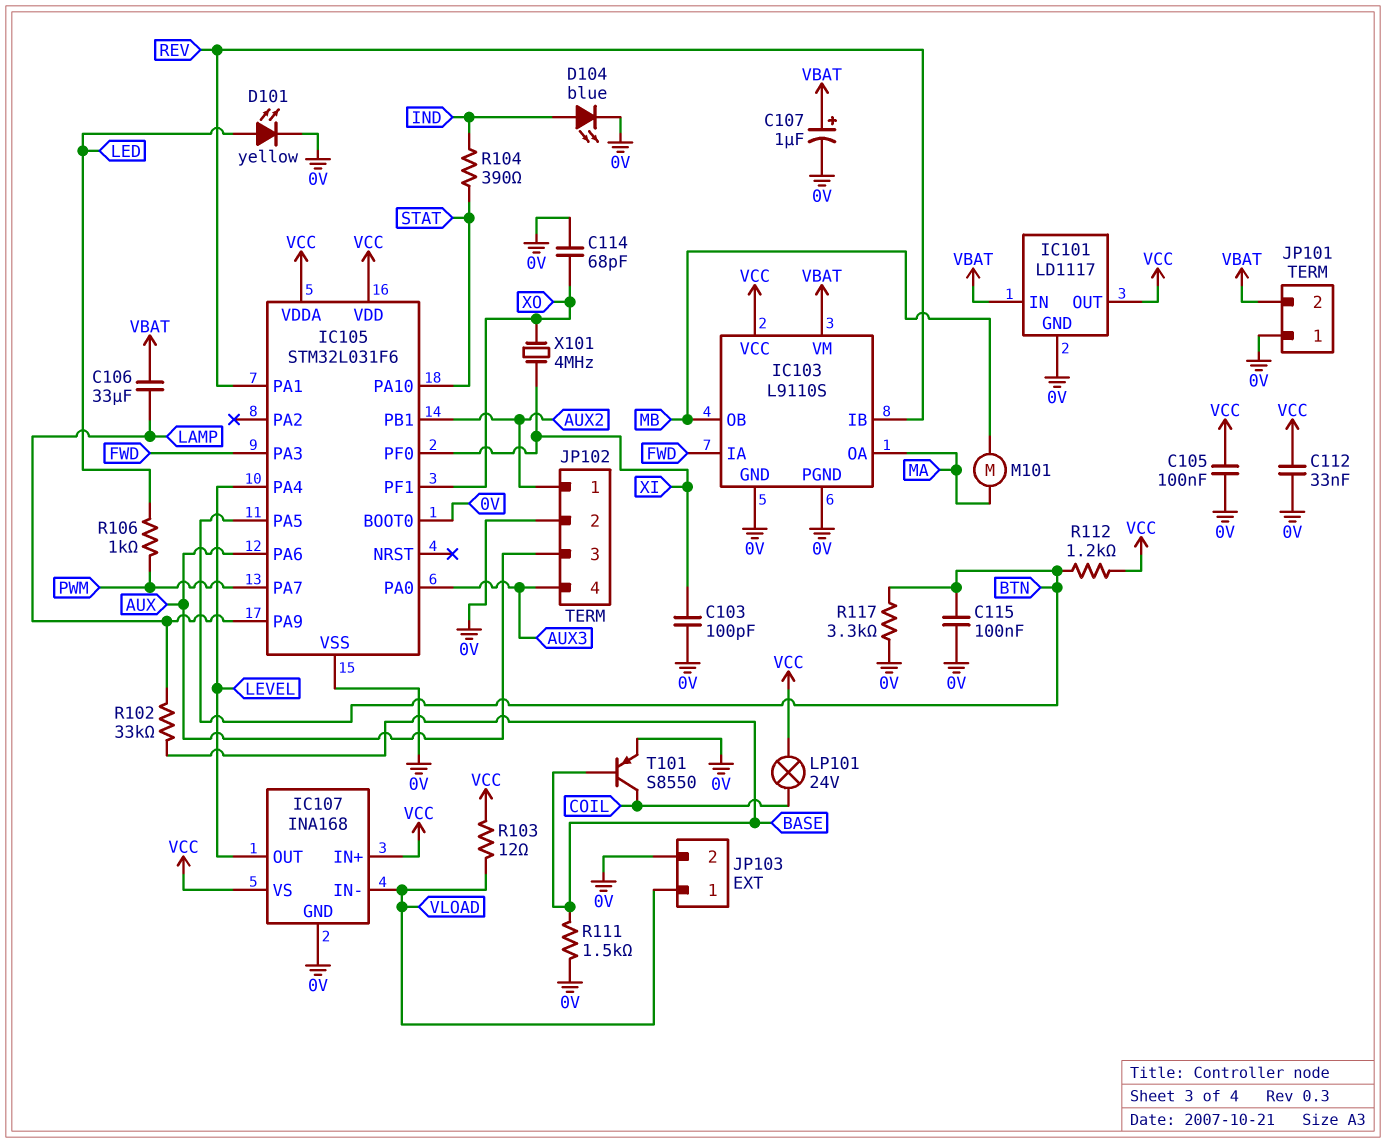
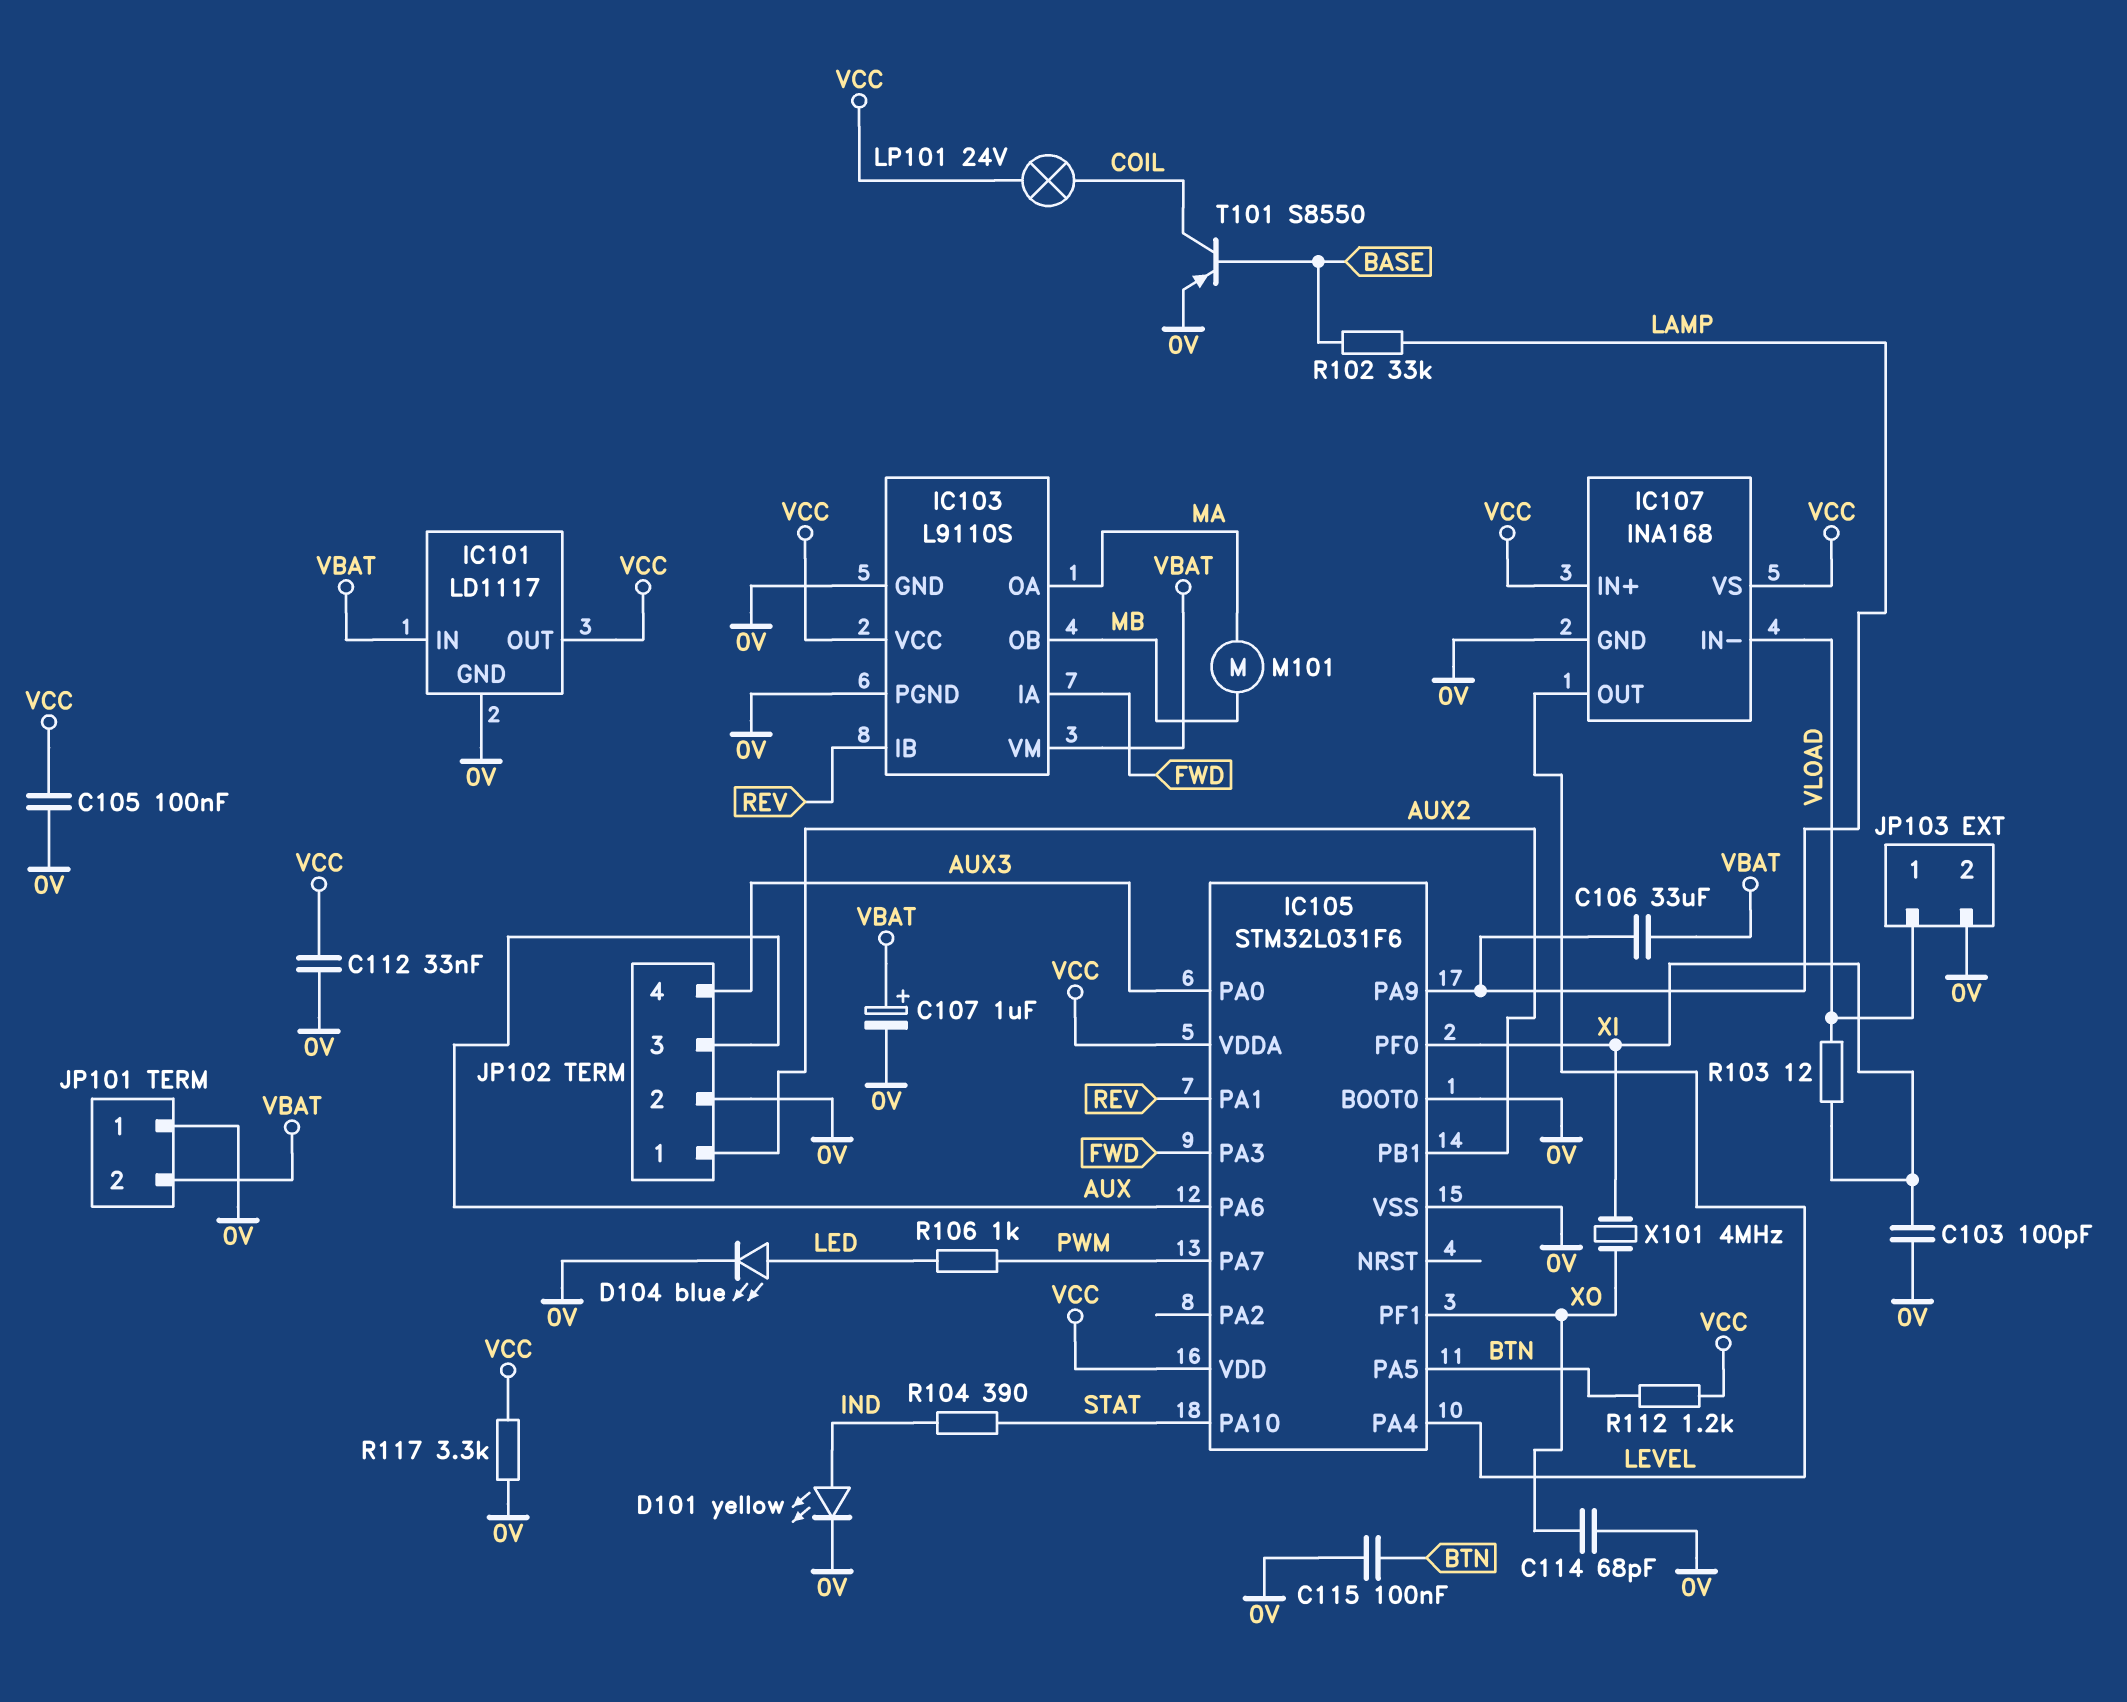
D101: LED yellow (A LED, K 0V) -> LED yellow (A IND, K 0V)
D104: LED blue (A IND, K 0V) -> LED blue (A LED, K 0V)
R103: 12 (VCC, VLOAD) -> 12 (VLOAD, XI)
R111: 1.5k (0V, BASE) -> none
R117: 3.3k (0V, BTN) -> 3.3k (0V, VCC)

